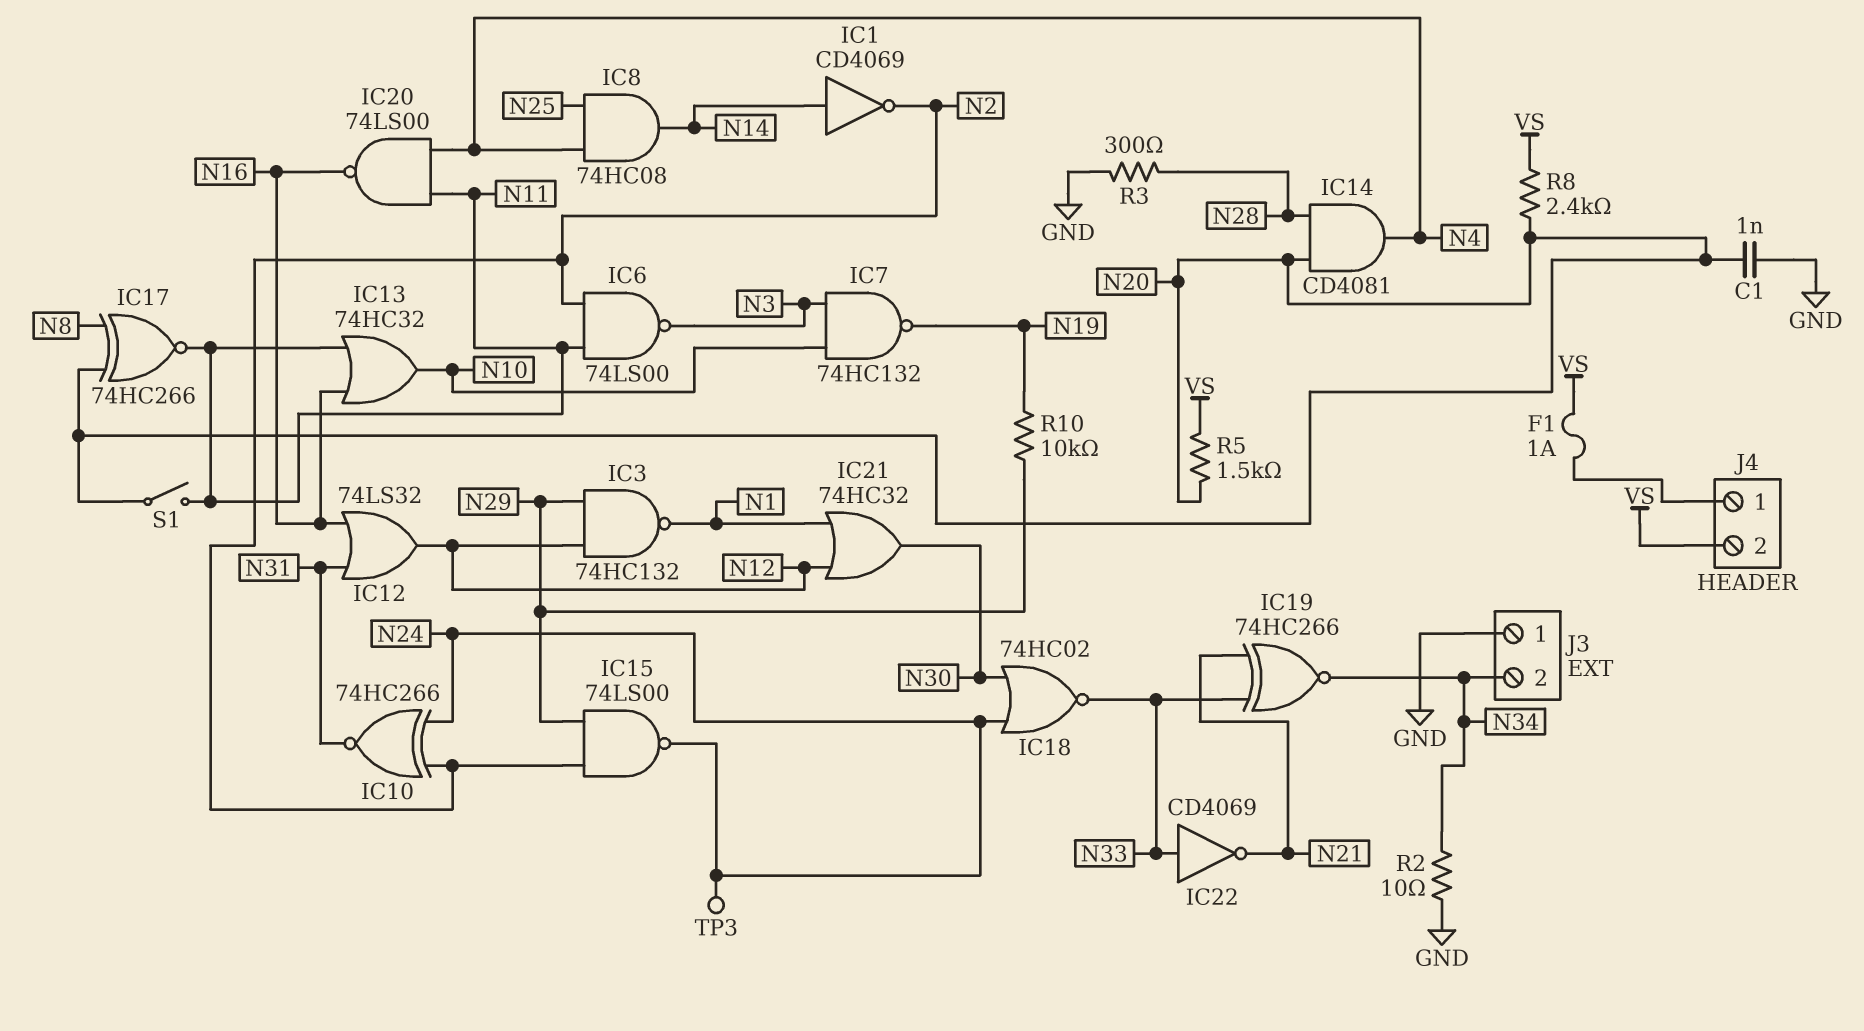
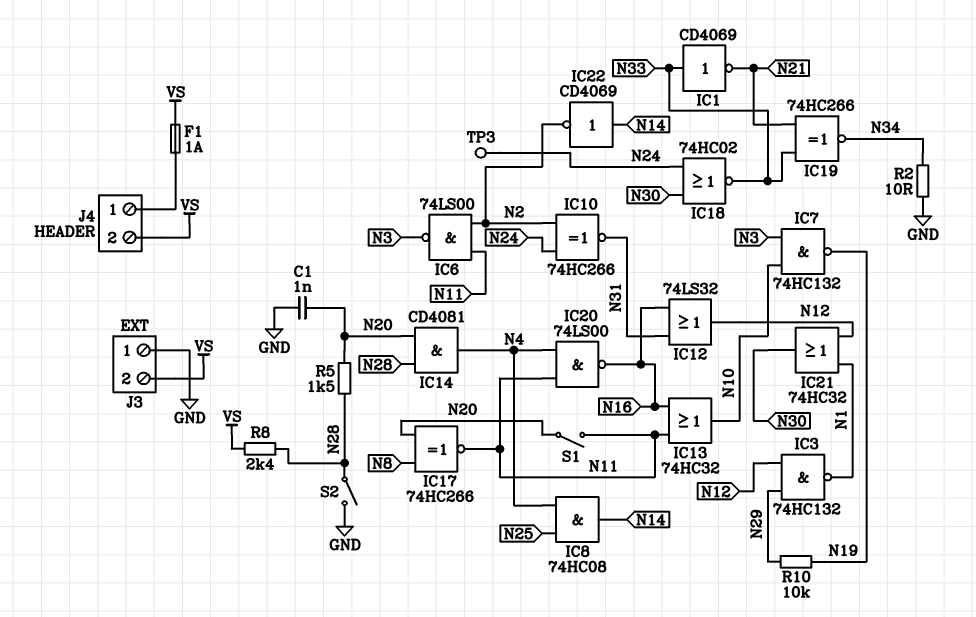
IC1: NOT CD4069 (in N14, out N2) -> NOT CD4069 (in N33, out N21)
IC15: NAND 74LS00 (in N2, in N29, out N24) -> none
IC22: NOT CD4069 (in N33, out N21) -> NOT CD4069 (in N14, out N2)
J3 pin 2: N34 -> VS
R3: 300 (GND, N28) -> none
R5: 1.5k (N20, VS) -> 1.5k (N20, N28)
R8: 2.4k (N20, VS) -> 2.4k (N28, VS)
S2: none -> switch (GND, N28)

